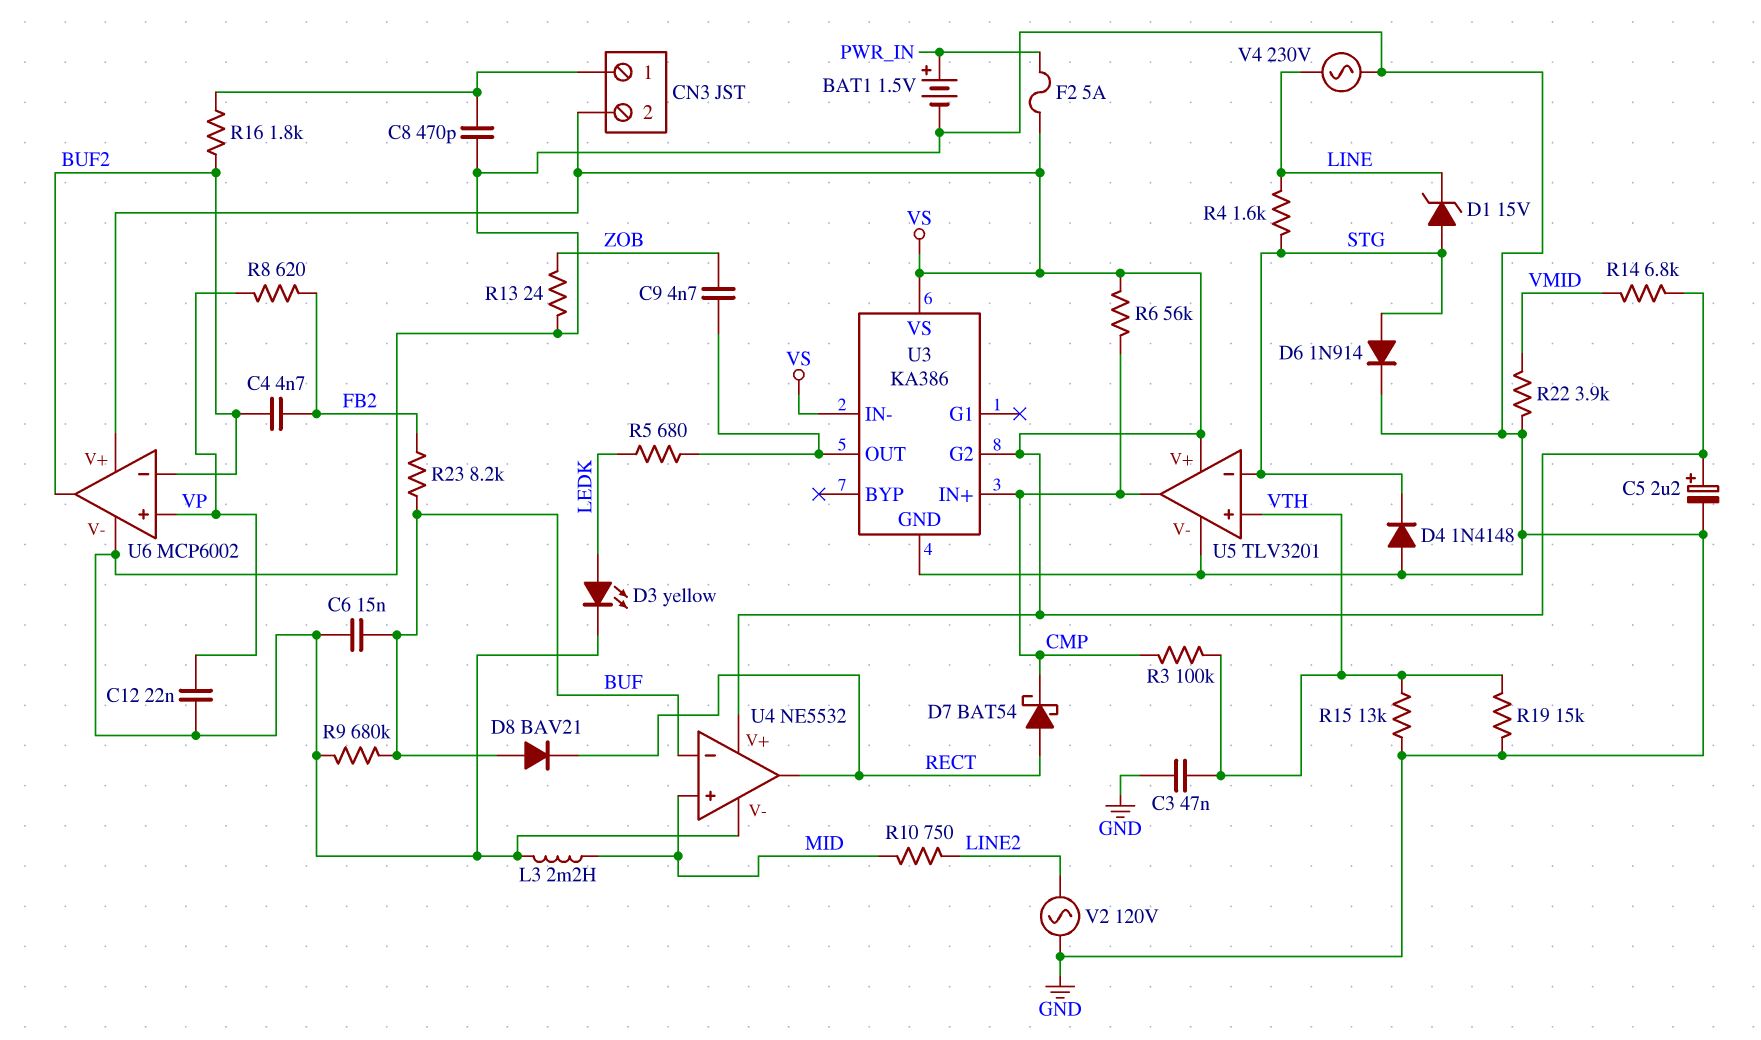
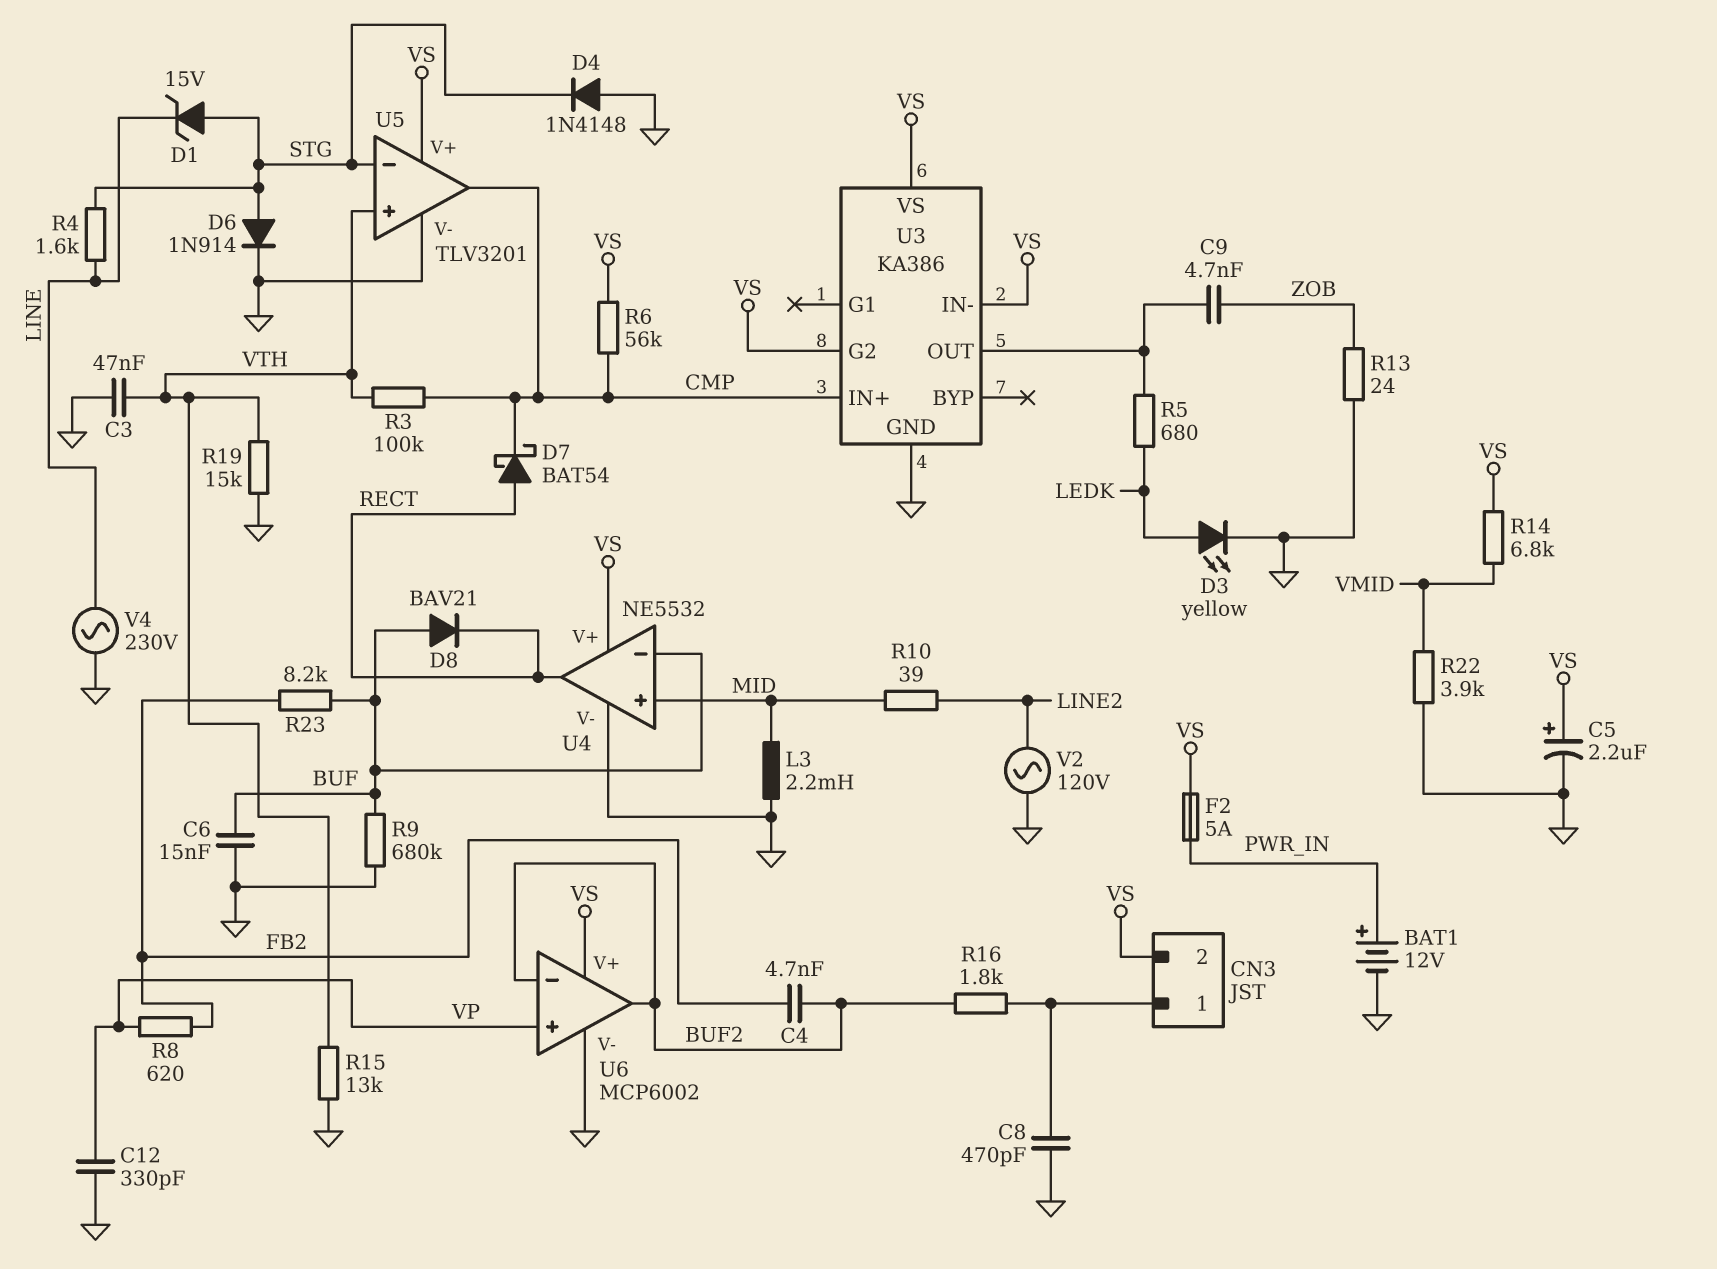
BAT1: 1.5V (plus PWR_IN, minus GND) -> 12V (plus PWR_IN, minus GND)
C12: 22nF (GND, VP) -> 330pF (GND, VP)
R10: 750 (LINE2, MID) -> 39 (LINE2, MID)

